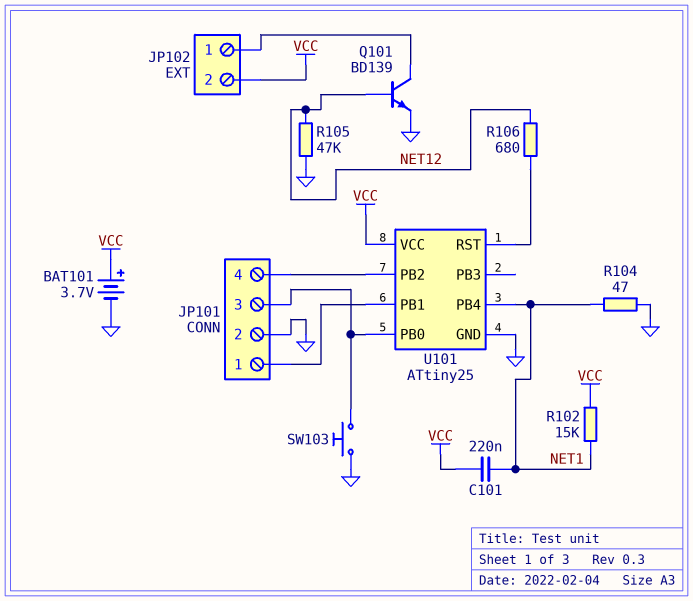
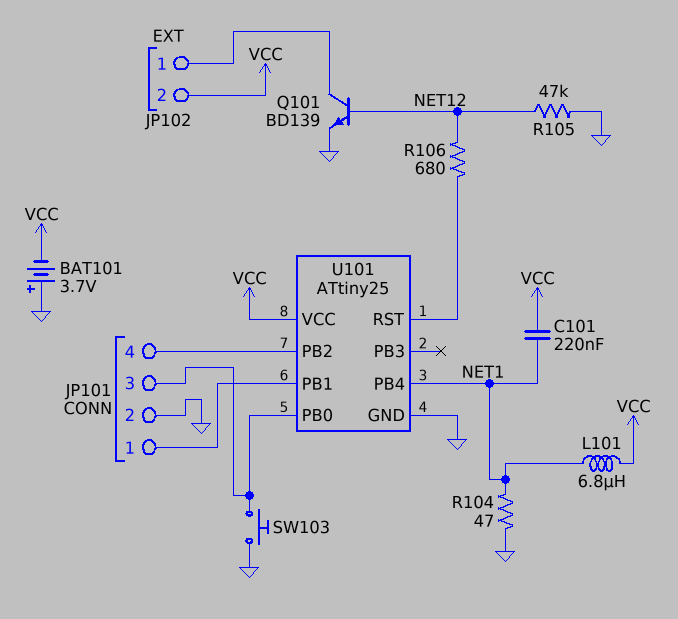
BAT101: 3.7V (plus VCC, minus GND) -> 3.7V (plus GND, minus VCC)
L101: none -> 6.8uH (NET1, VCC)
R102: 15k (NET1, VCC) -> none

